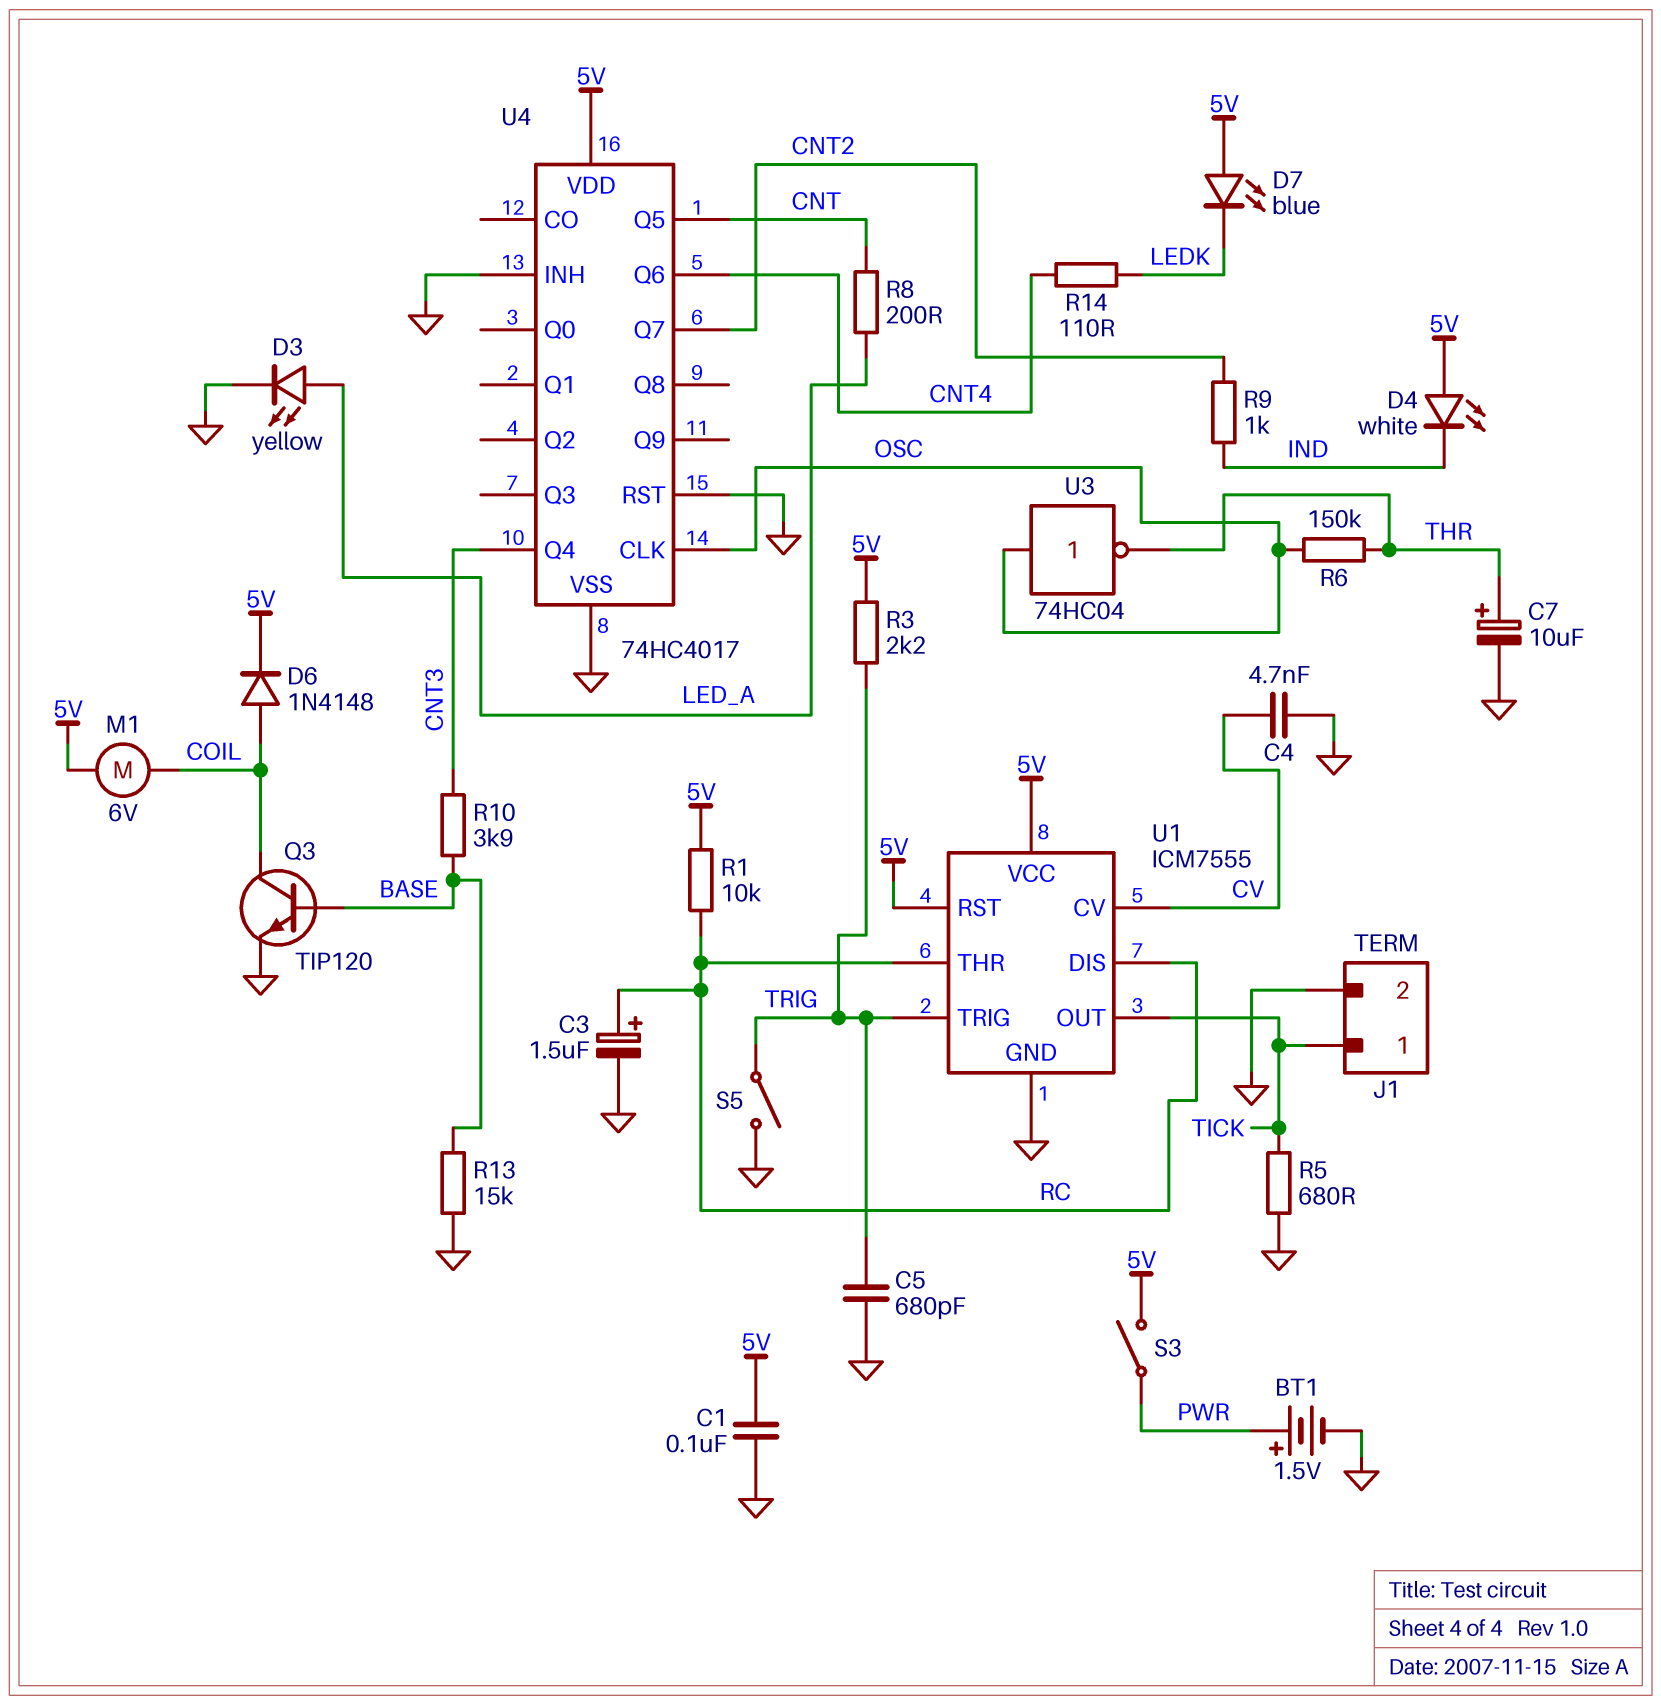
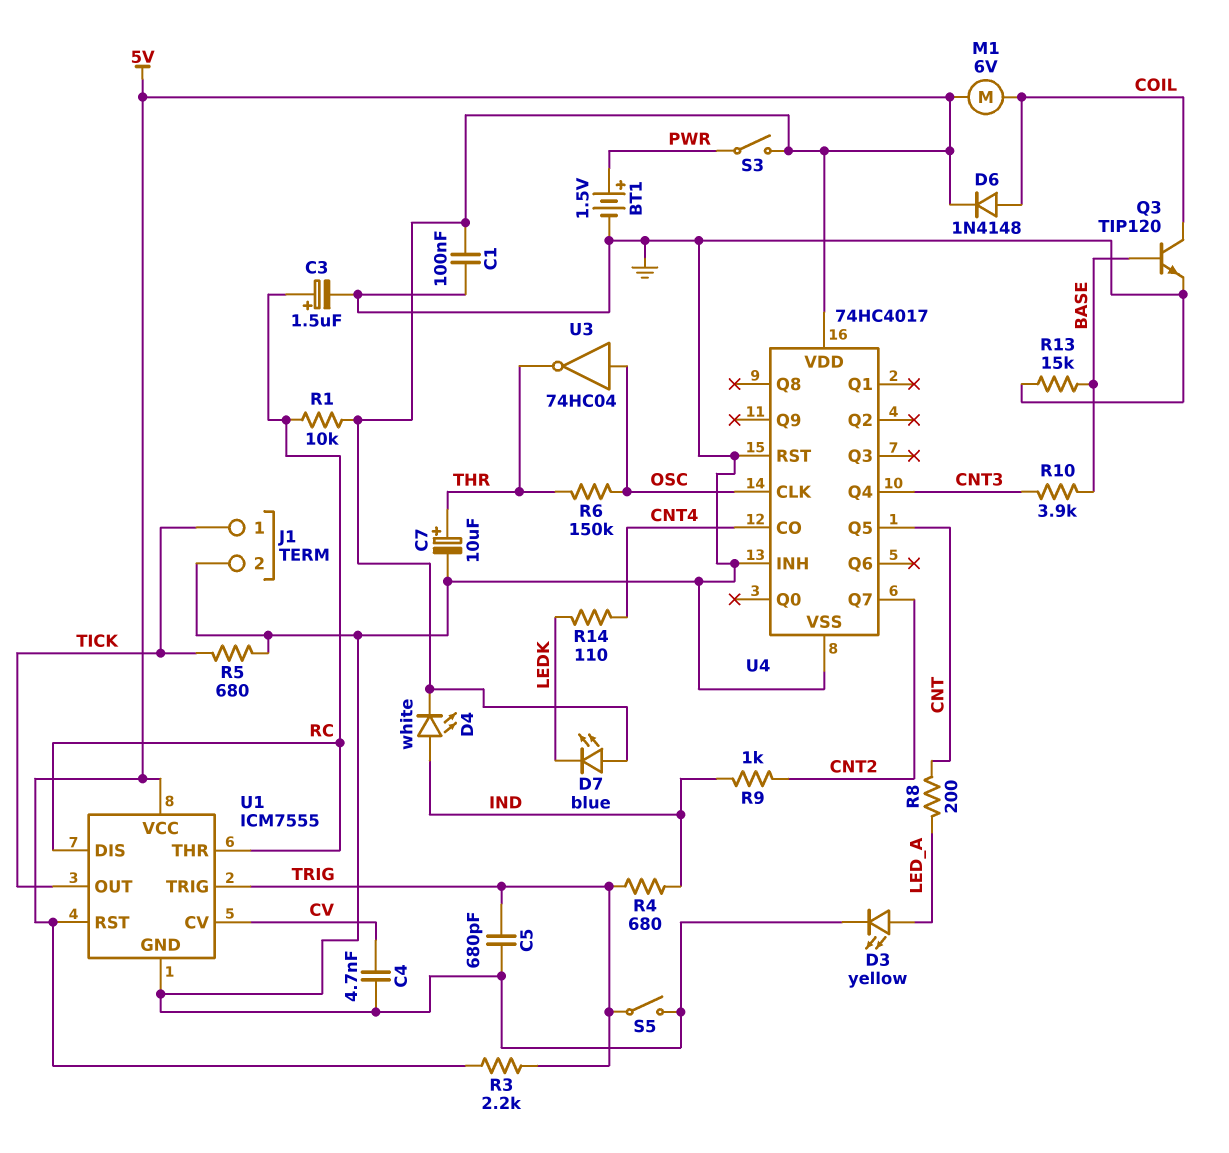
D4: LED white (A 5V, K IND) -> LED white (A IND, K 5V)
R4: none -> 680 (IND, TRIG)
U4 pin CO: none -> CNT4
U4 pin Q6: CNT4 -> none

